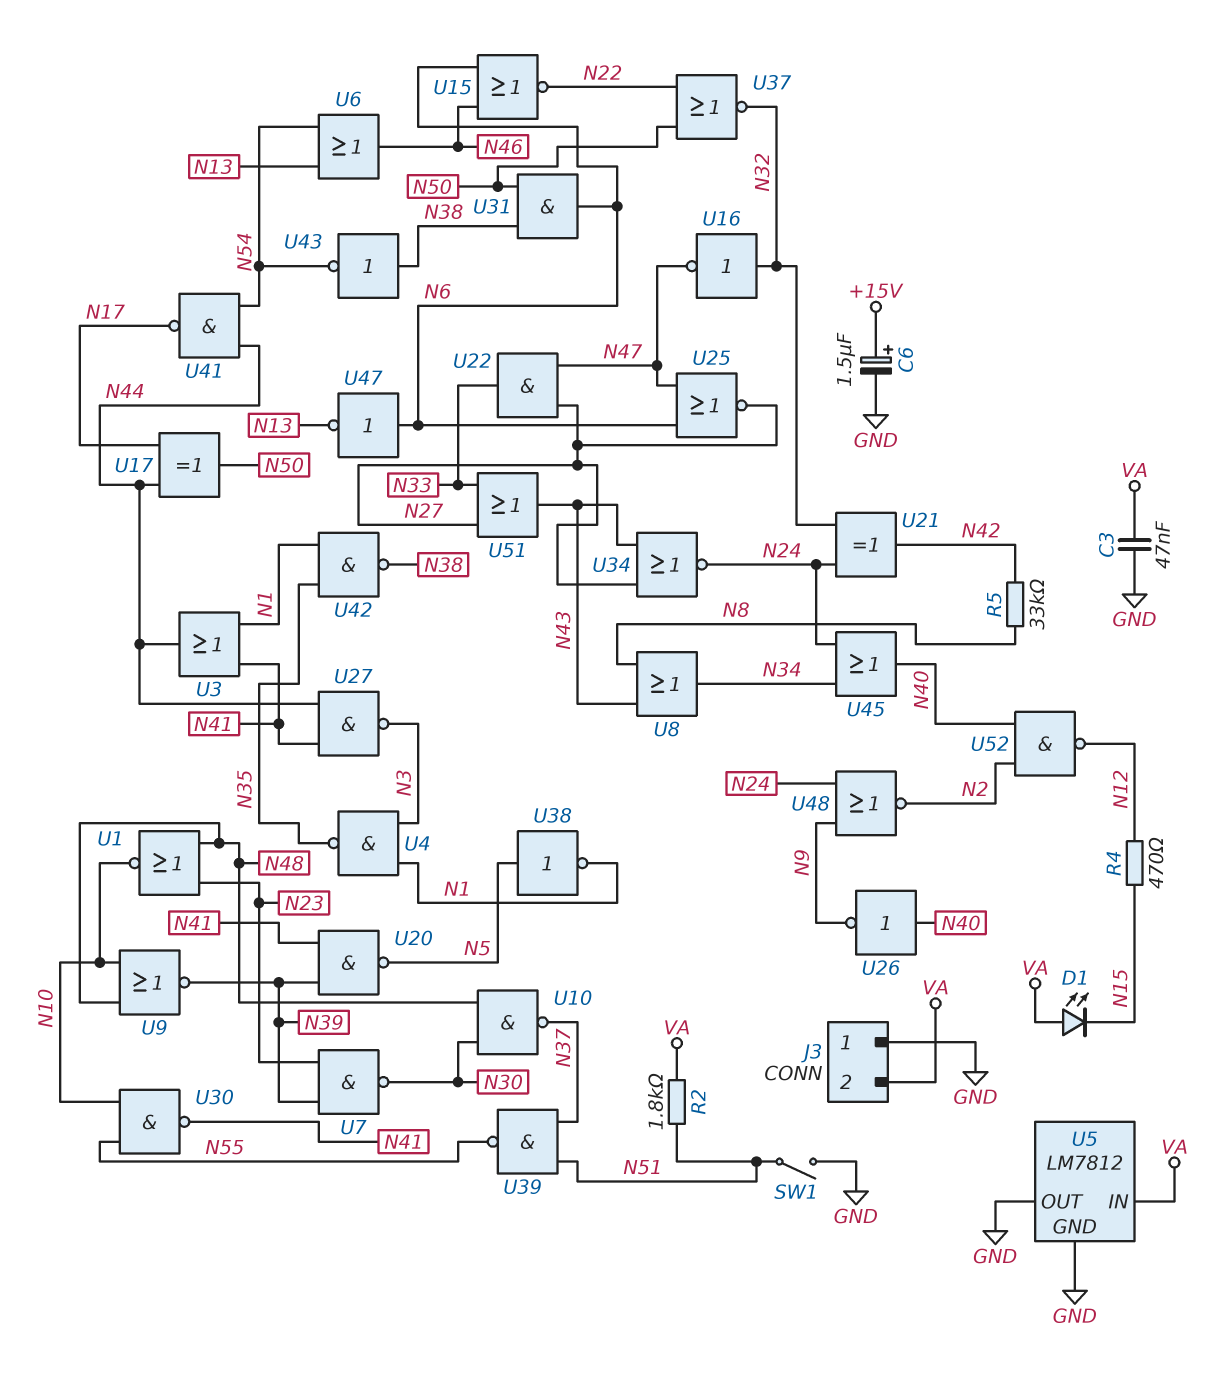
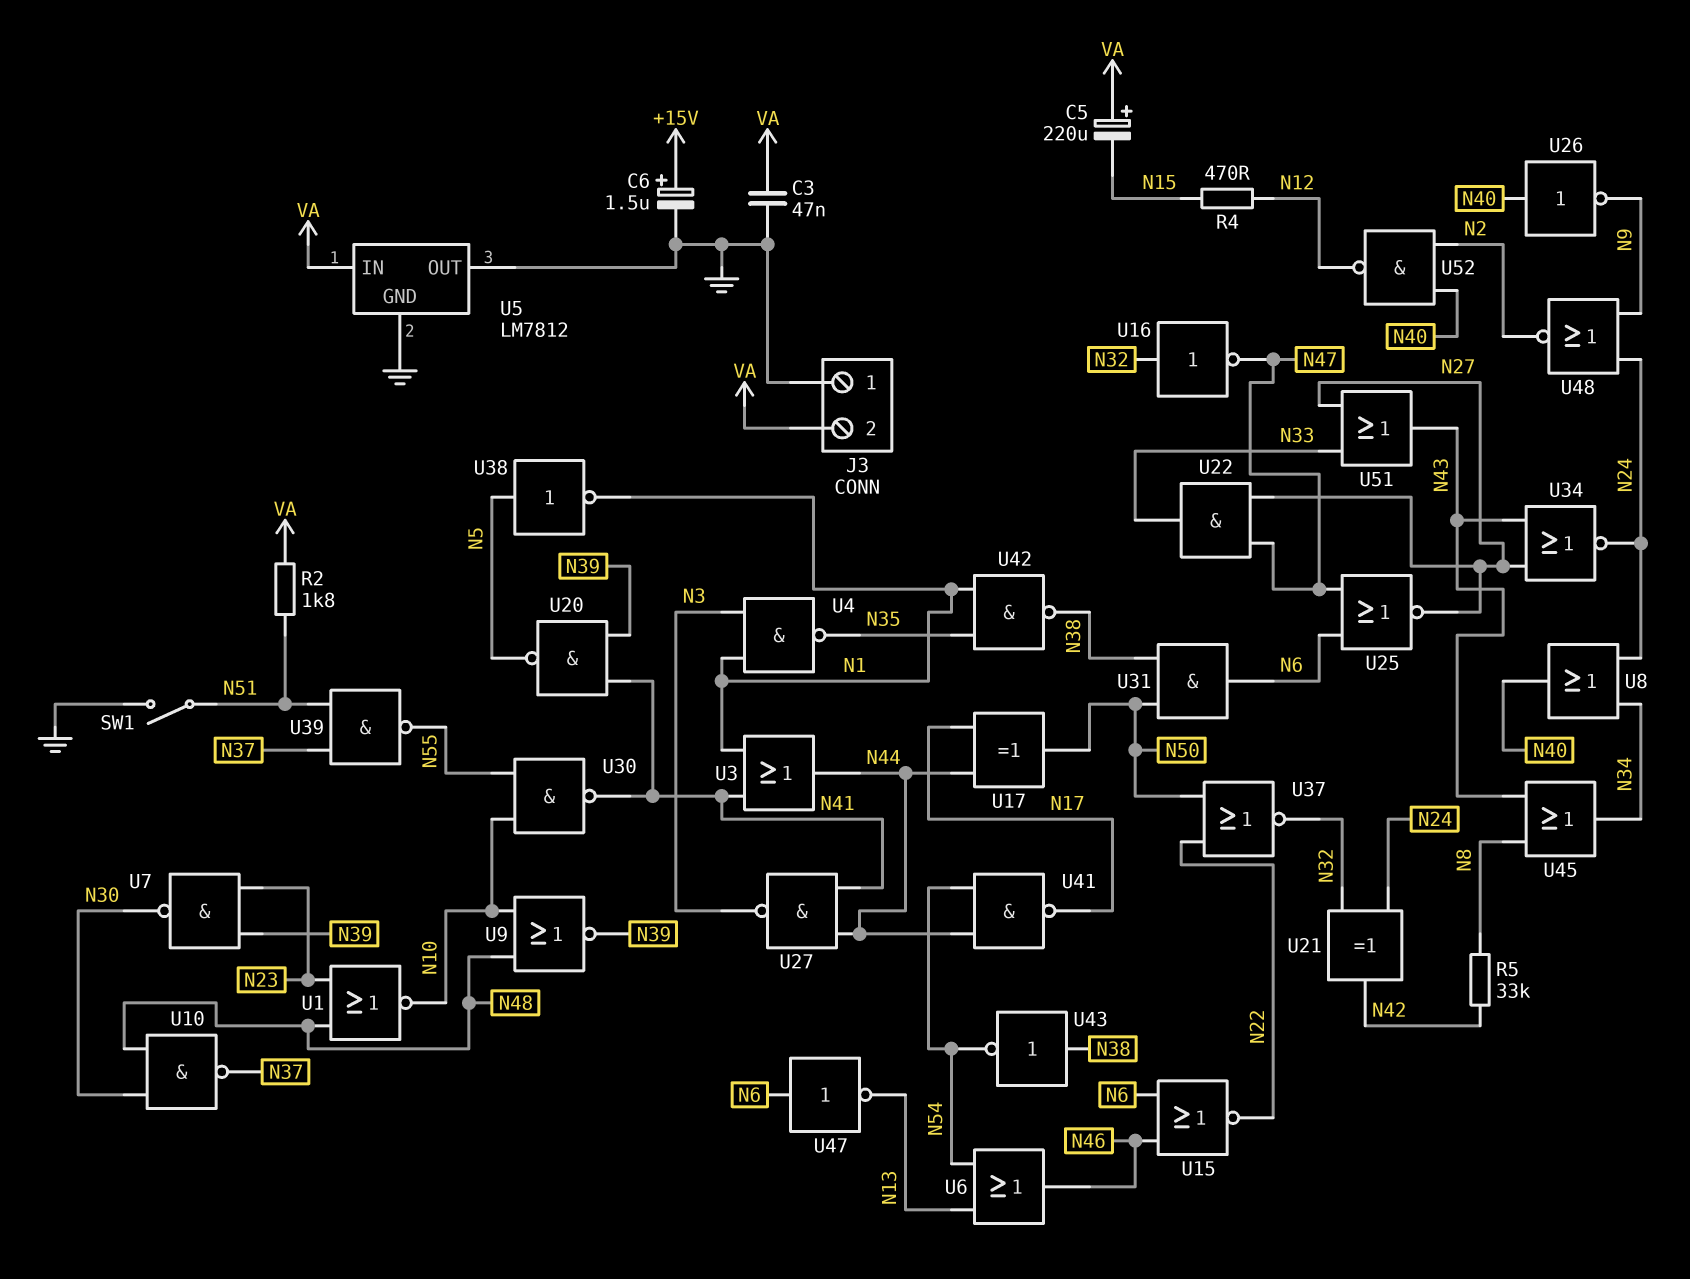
C5: none -> 220uF (plus VA, minus N15)
D1: LED (A VA, K N15) -> none
U8: OR (in N8, in N43, out N34) -> OR (in N24, in N34, out N40)
U45: OR (in N24, in N34, out N40) -> OR (in N8, in N43, out N34)

